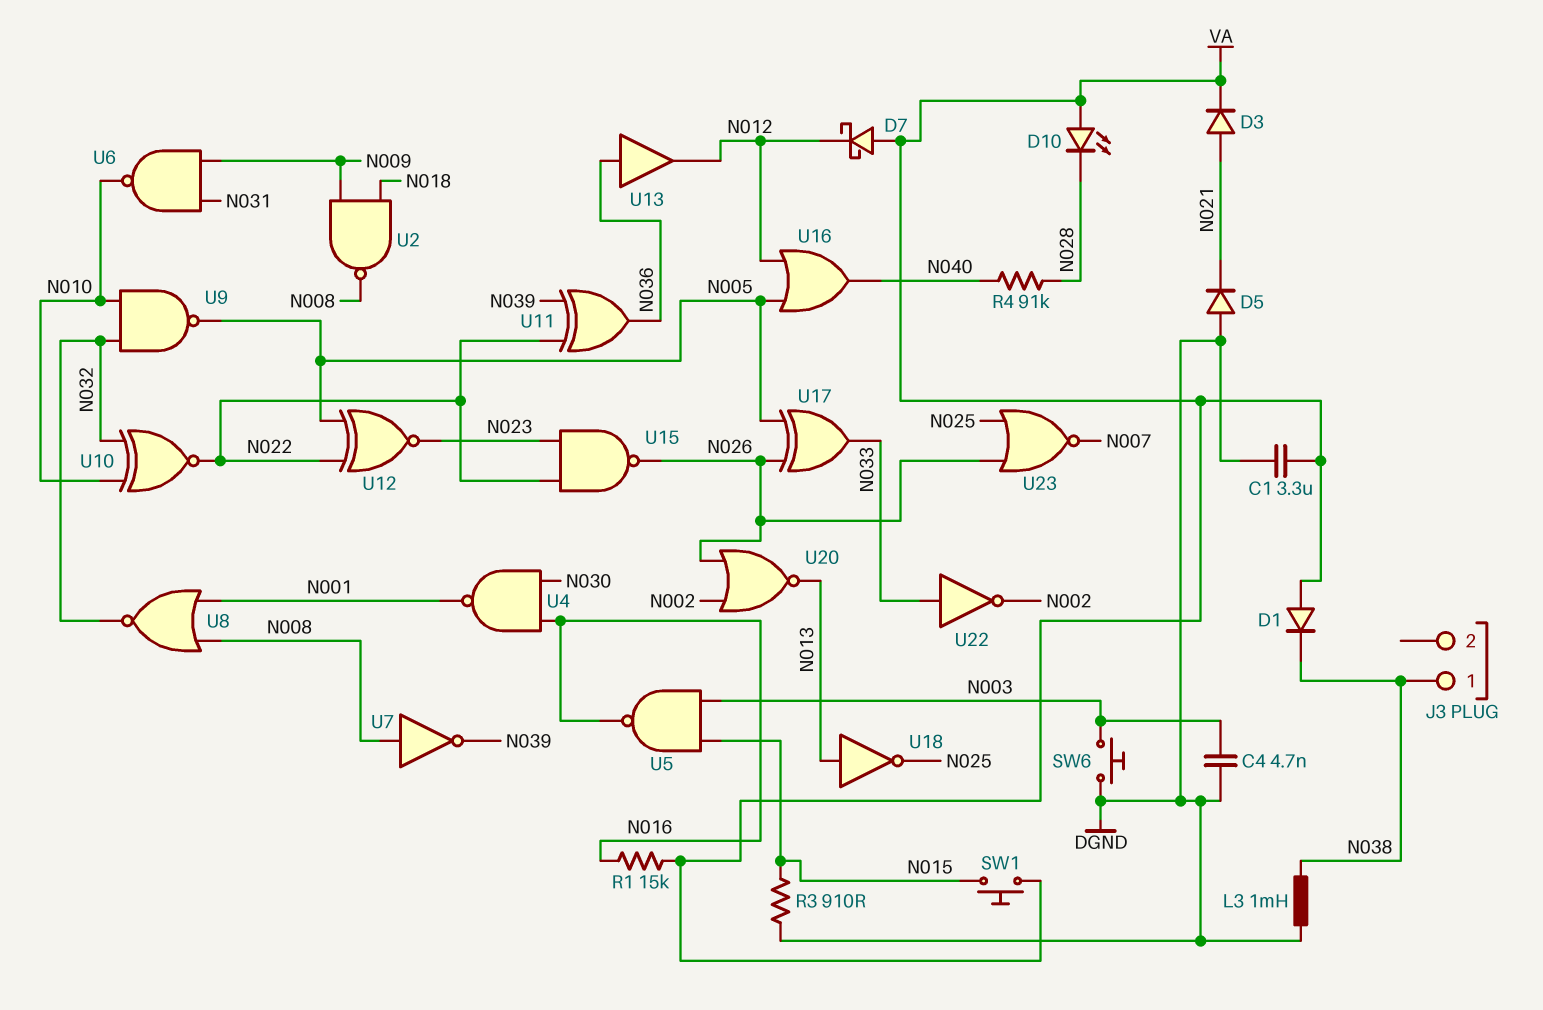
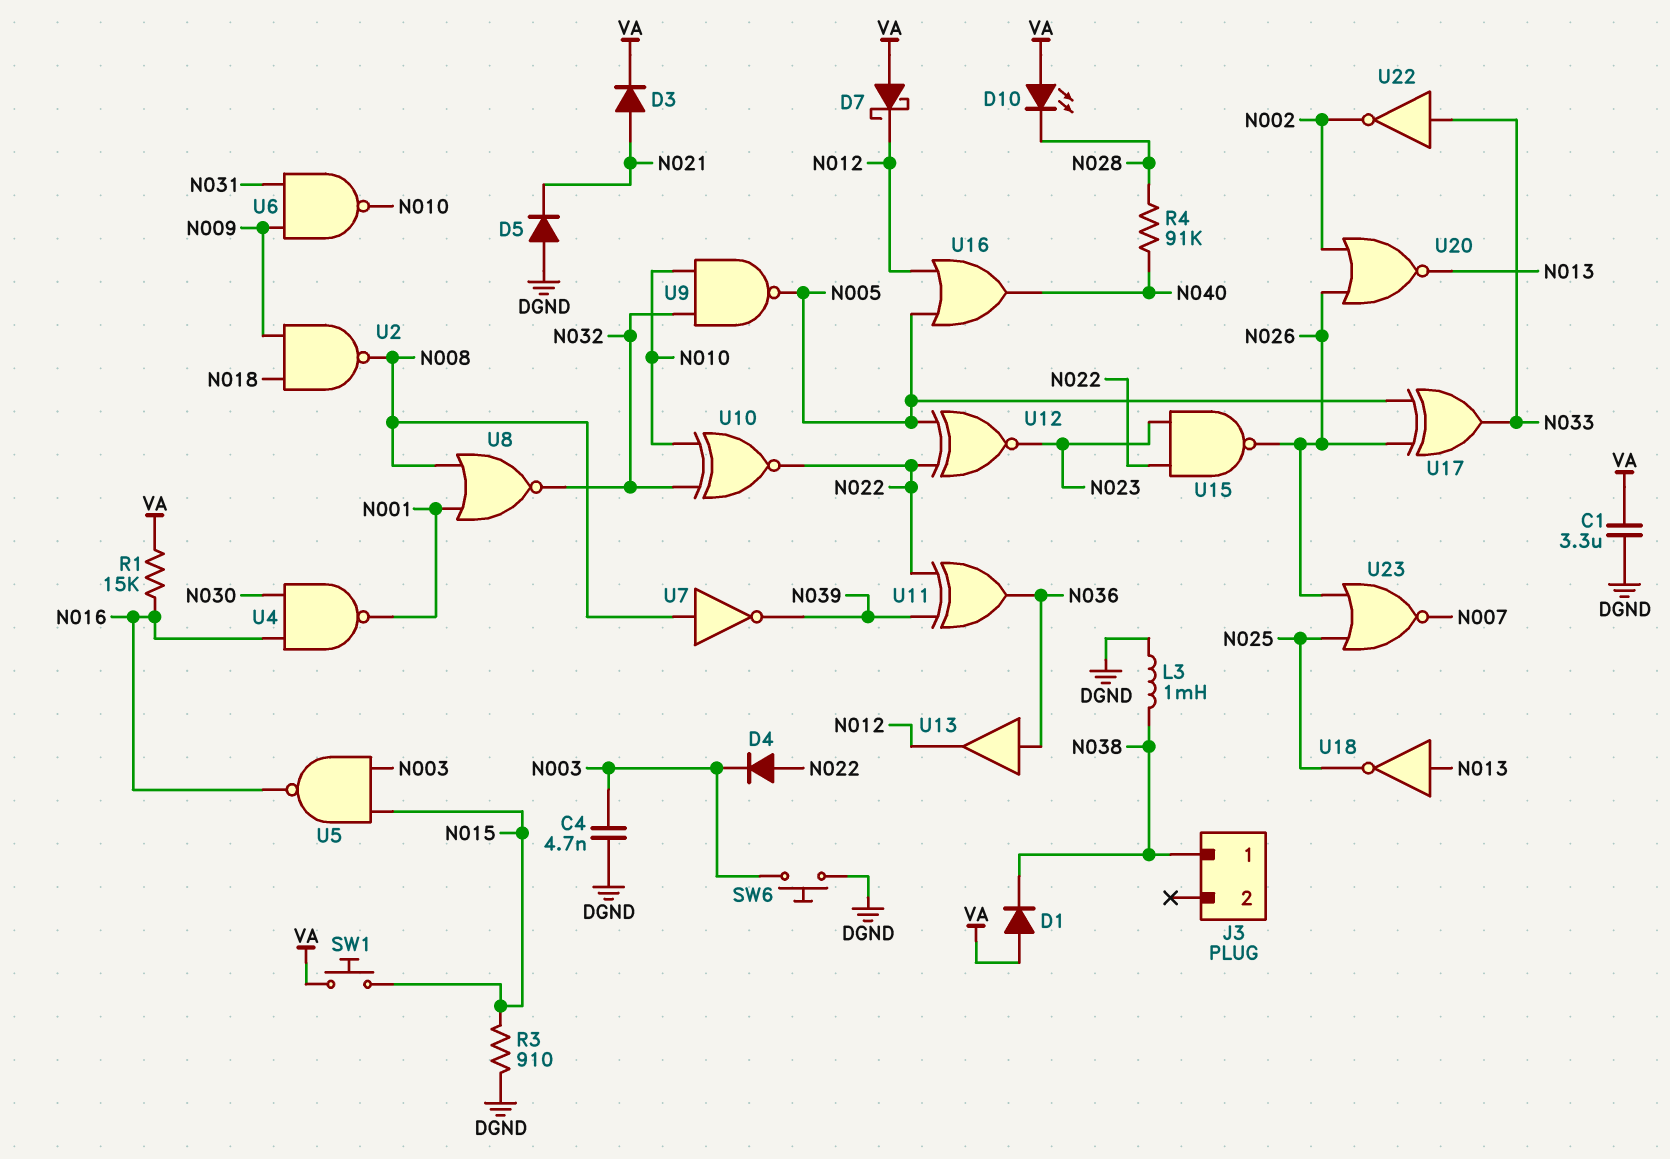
D4: none -> diode (A N022, K N003)

